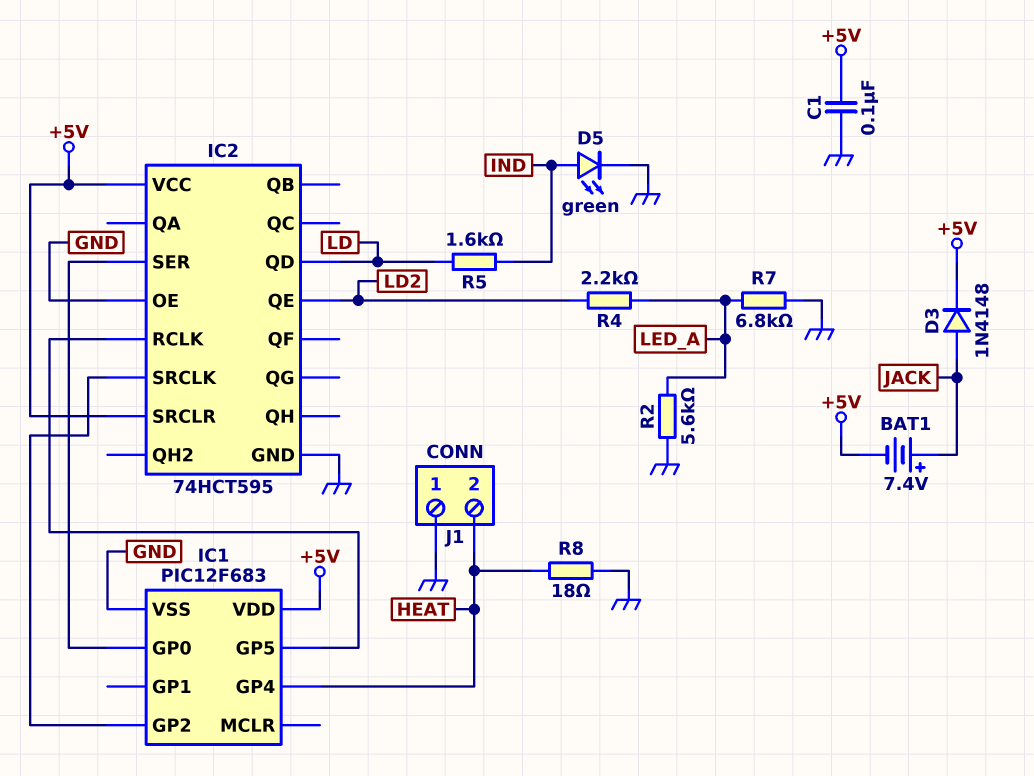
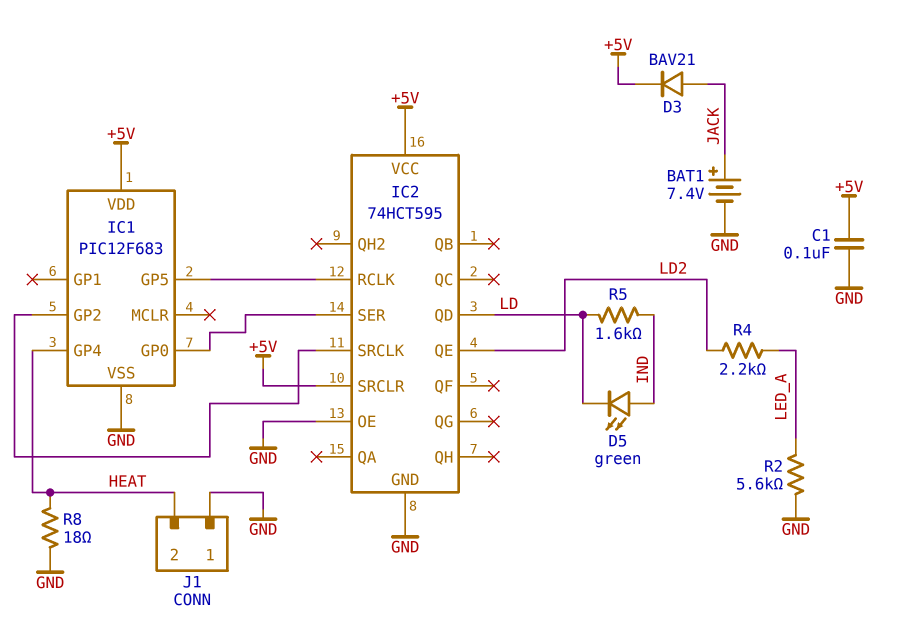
BAT1: 7.4V (plus JACK, minus +5V) -> 7.4V (plus JACK, minus GND)
D3: diode 1N4148 (A JACK, K +5V) -> diode BAV21 (A JACK, K +5V)
D5: LED green (A IND, K GND) -> LED green (A IND, K LD)
R7: 6.8k (GND, LED_A) -> none

